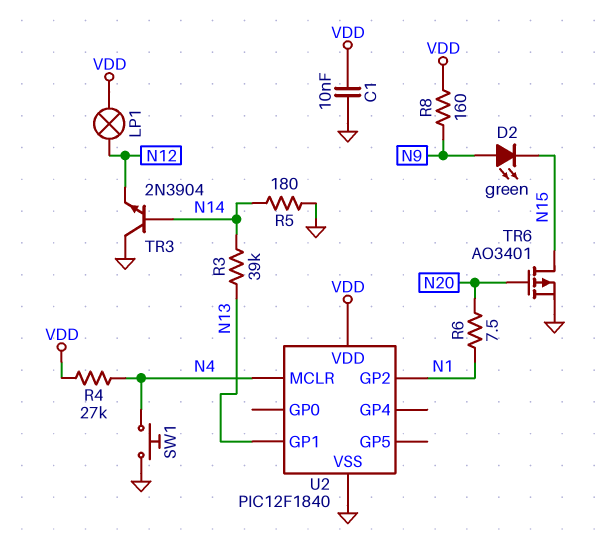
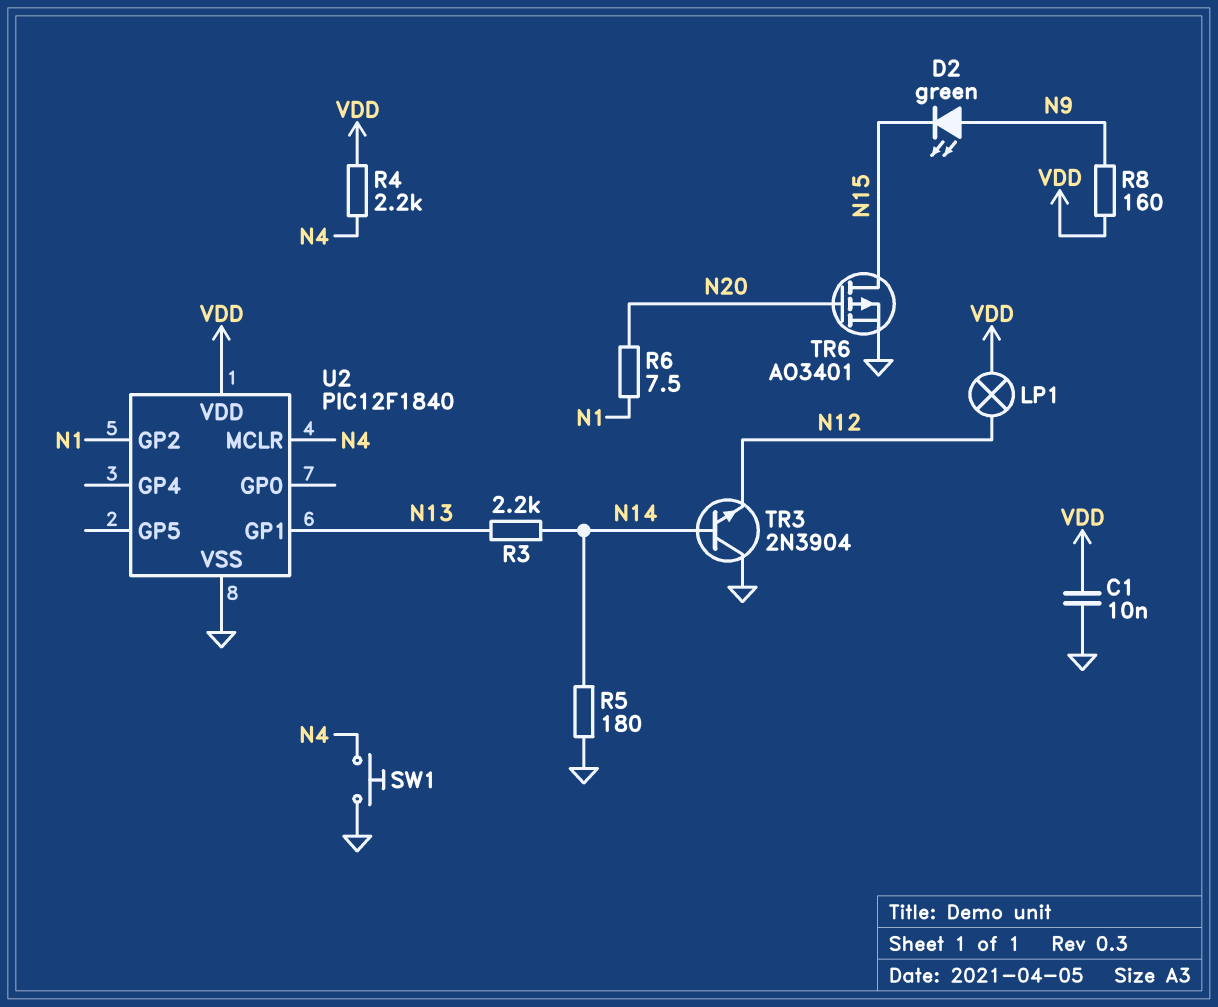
R3: 39k (N13, N14) -> 2.2k (N13, N14)
R4: 27k (N4, VDD) -> 2.2k (N4, VDD)

